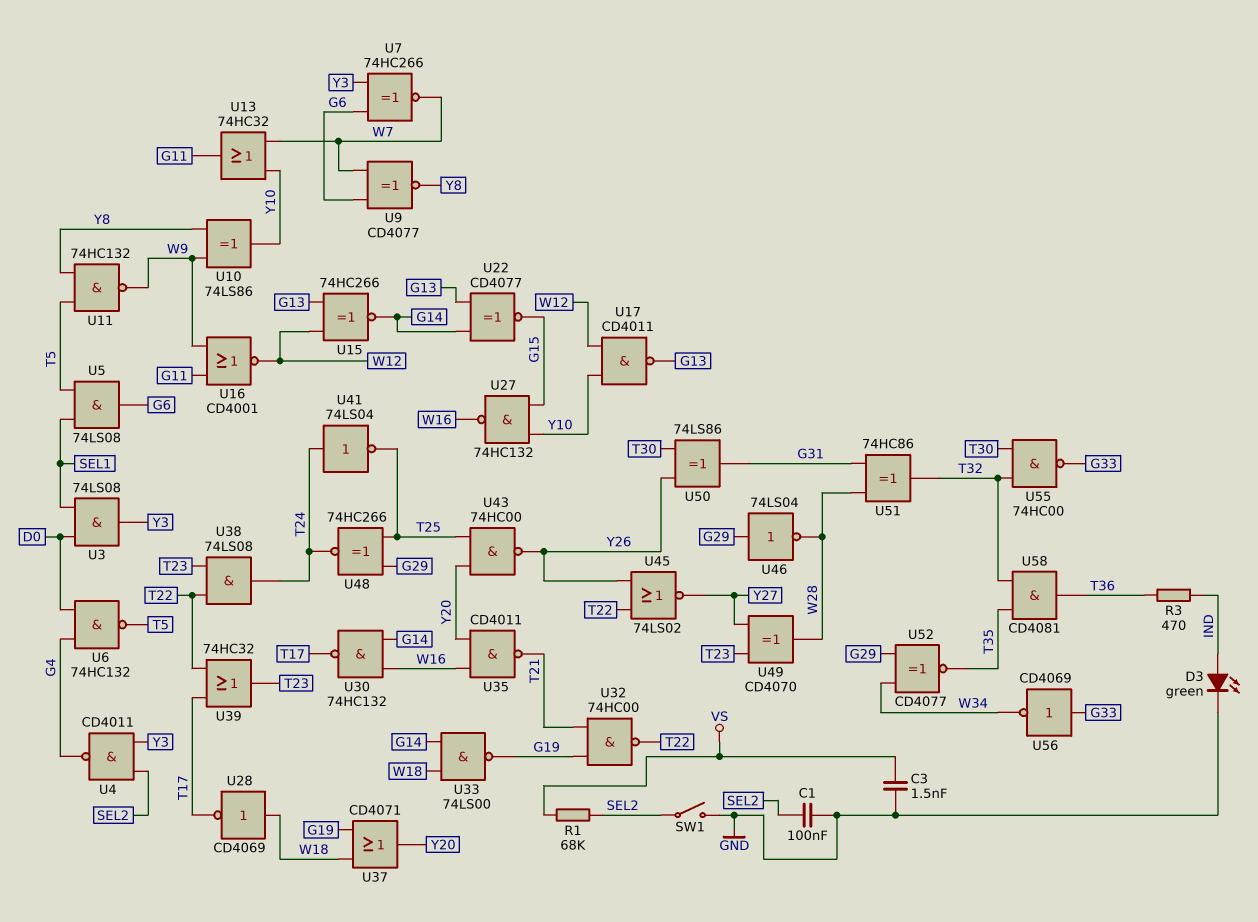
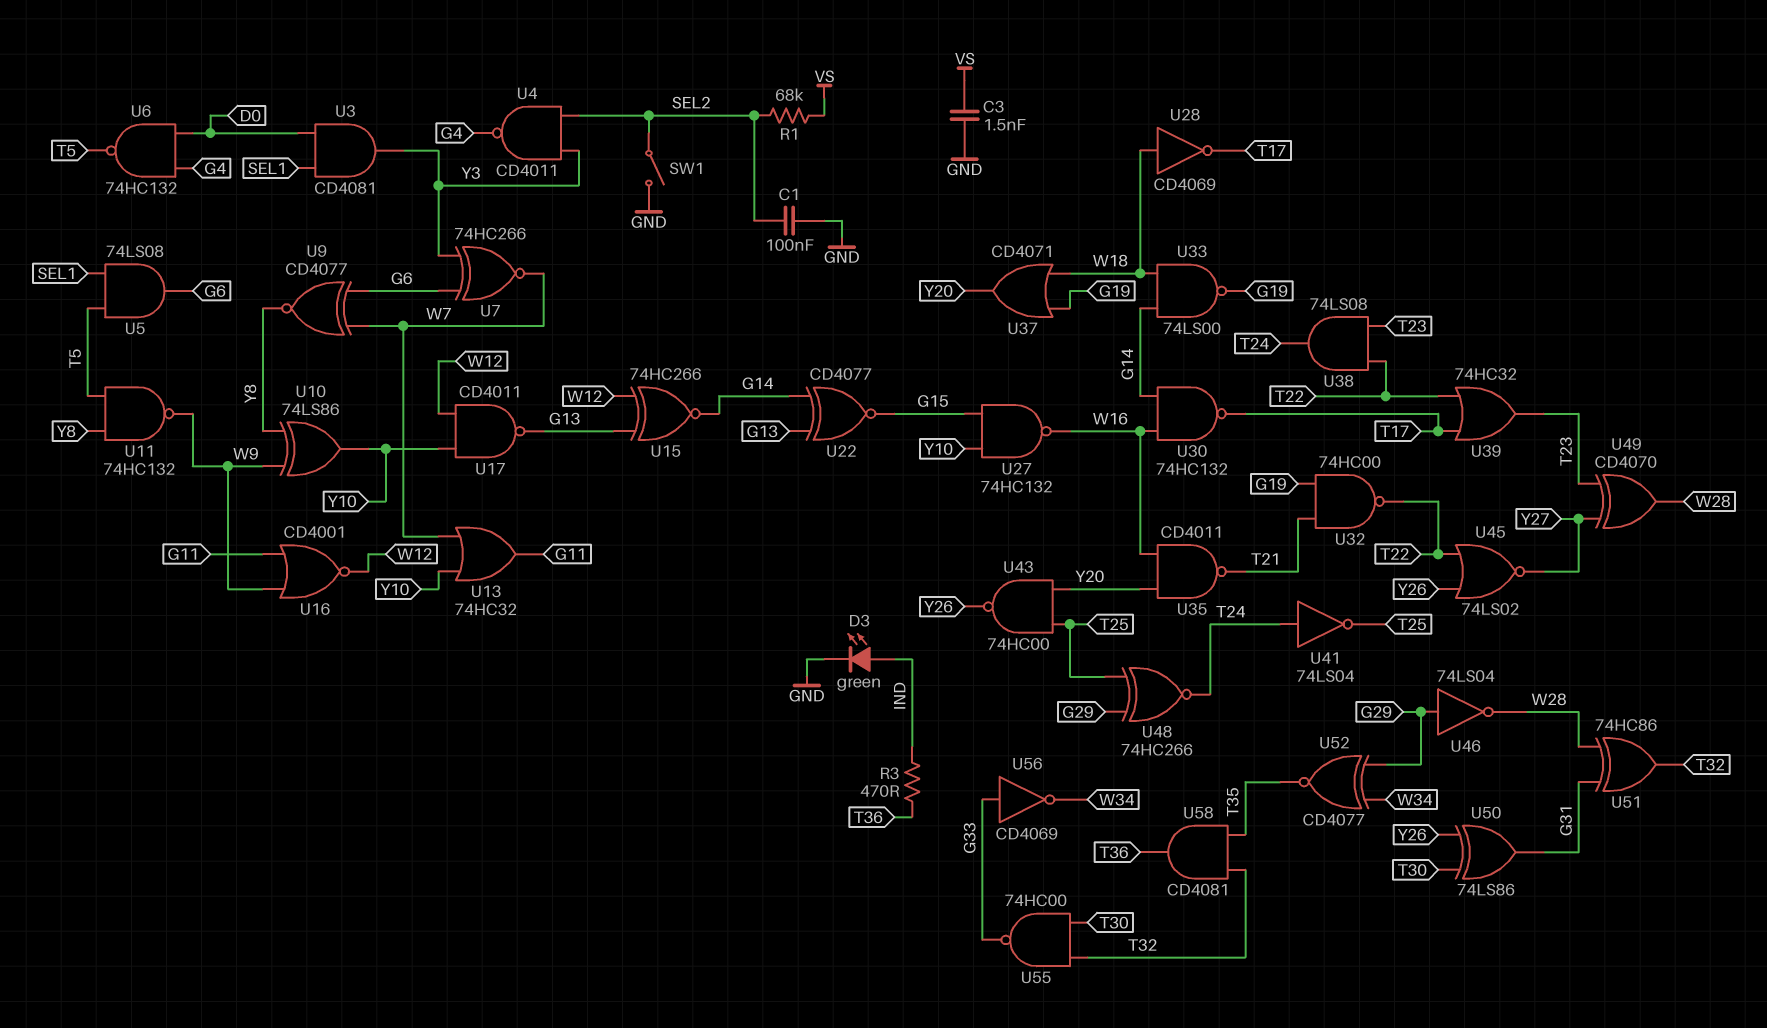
U3: AND 74LS08 (in D0, in SEL1, out Y3) -> AND CD4081 (in D0, in SEL1, out Y3)

